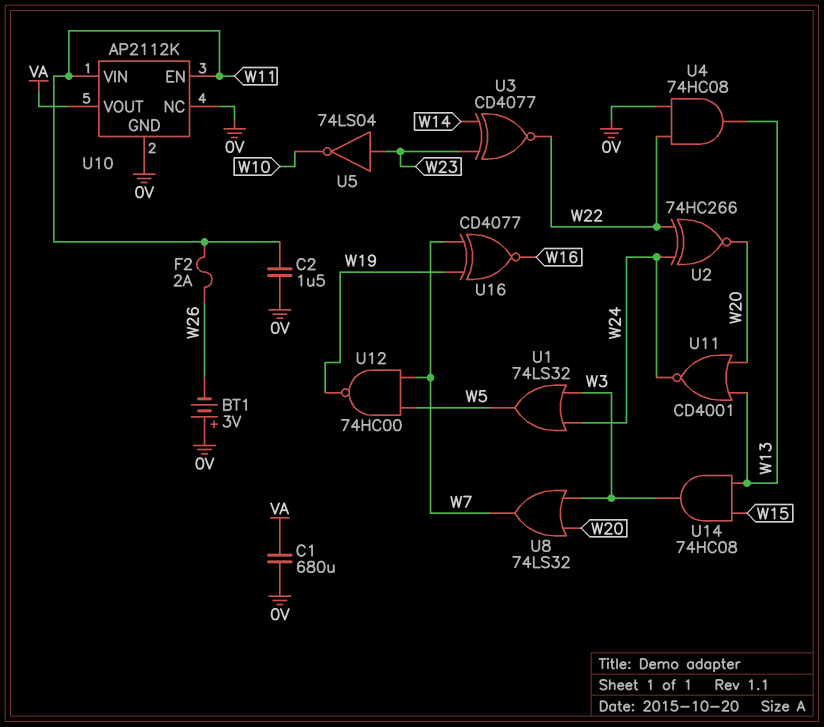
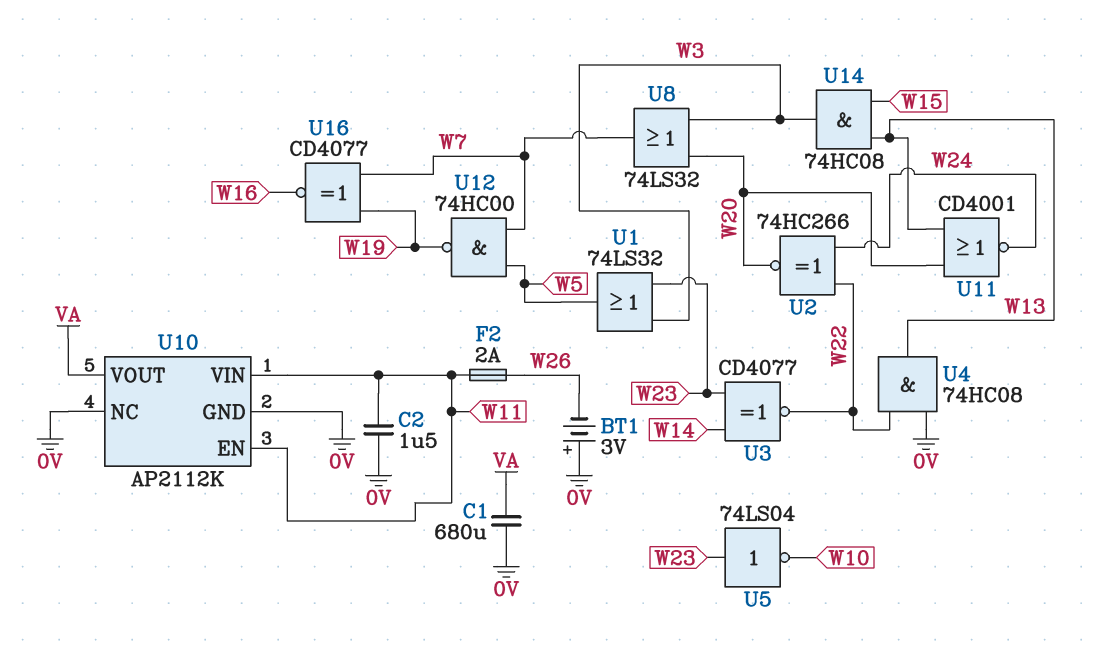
U1: OR 74LS32 (in W3, in W24, out W5) -> OR 74LS32 (in W3, in W23, out W5)

